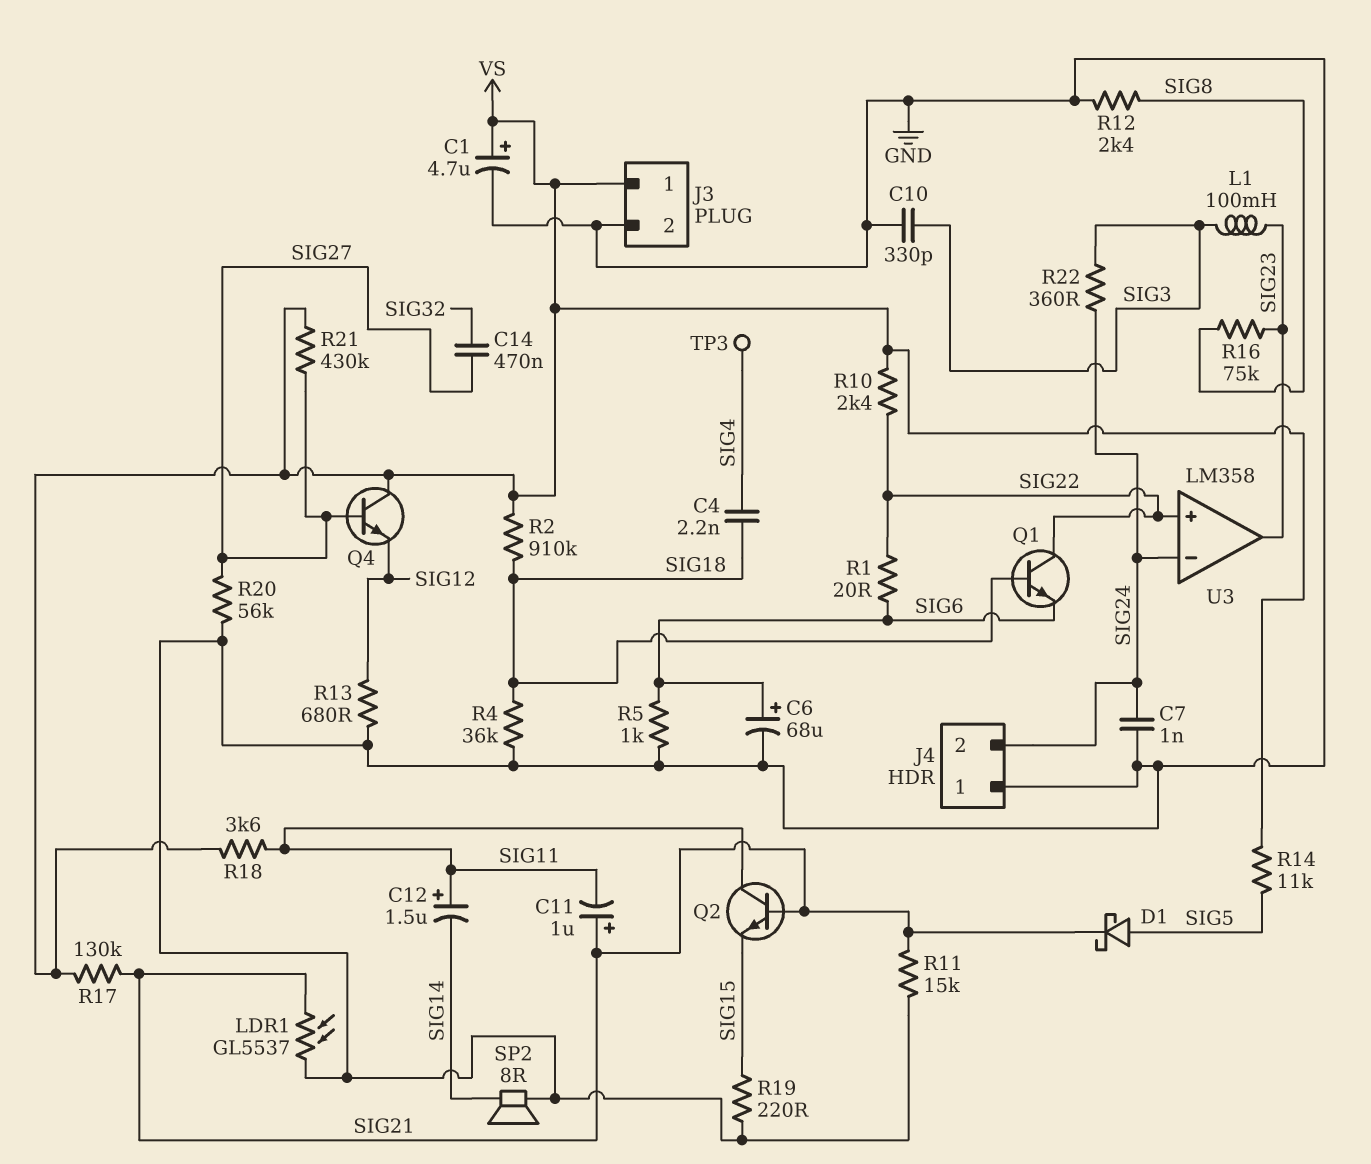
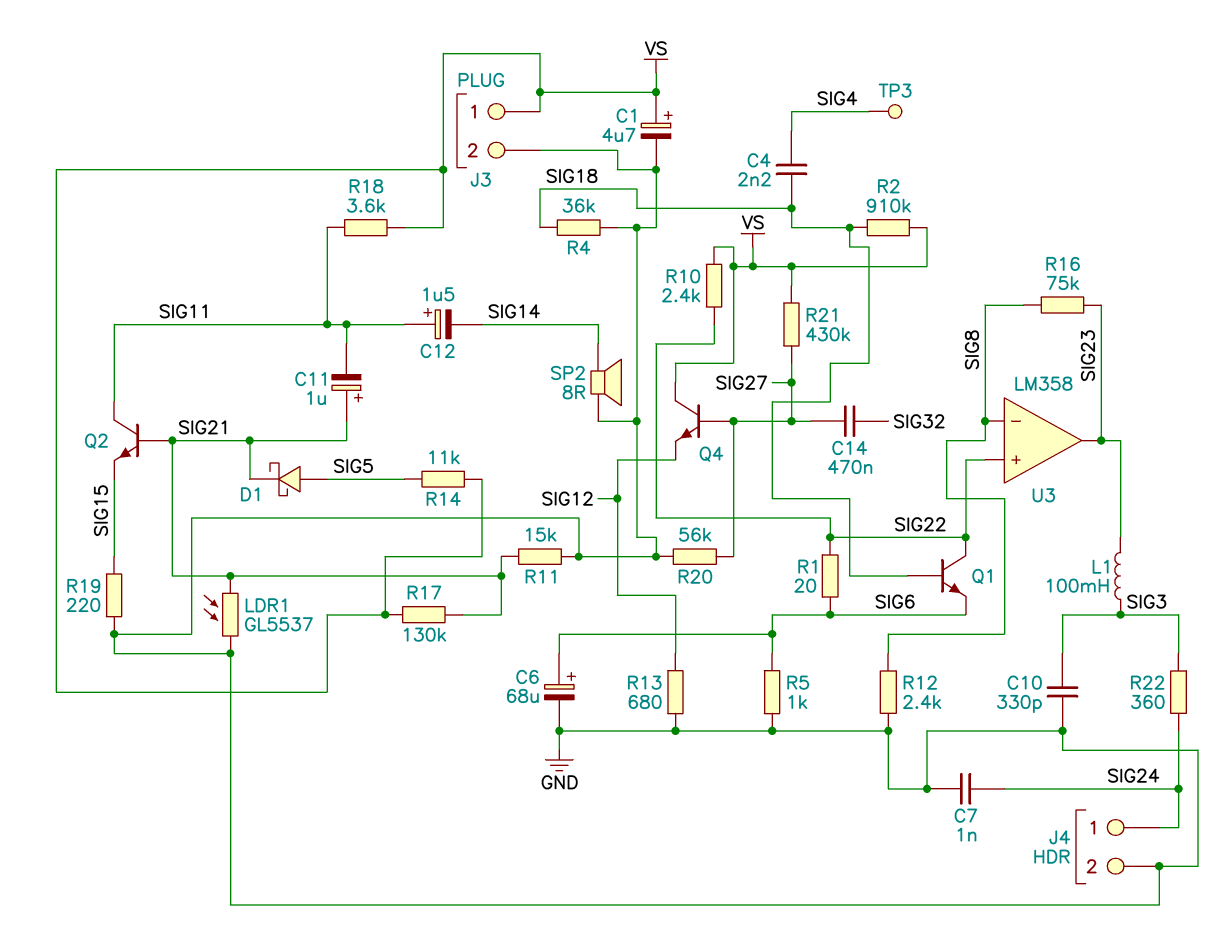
J4 pin 1: GND -> SIG24
J4 pin 2: SIG24 -> GND
U3 pin in-: SIG24 -> SIG8

